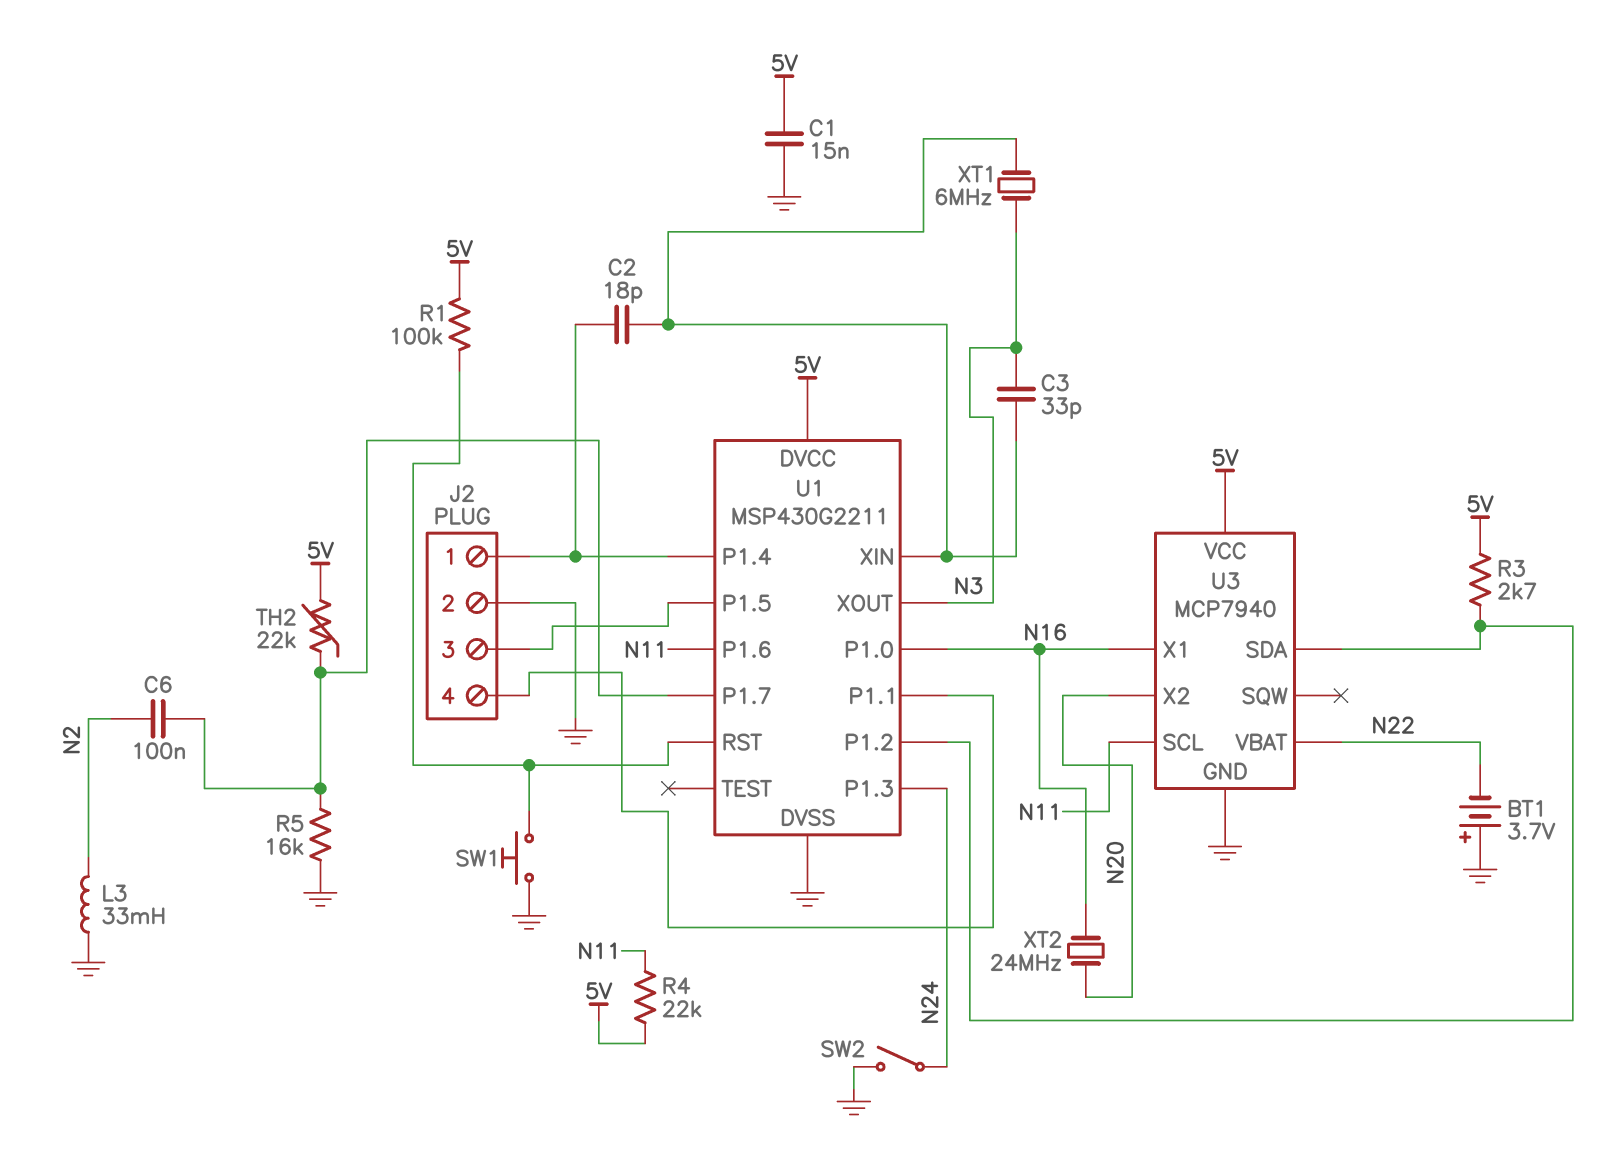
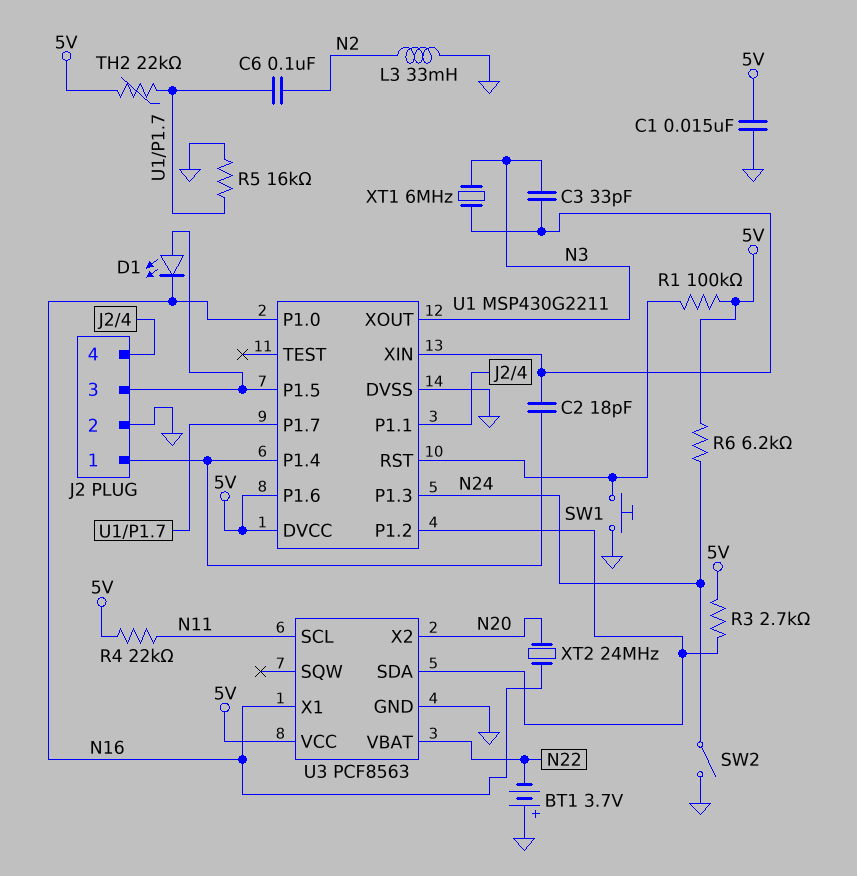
D1: none -> LED (A J2/3, K N16)
R6: none -> 6.2k (5V, N24)
U1 pin P1.6: N11 -> 5V
U3: MCP7940 -> PCF8563

